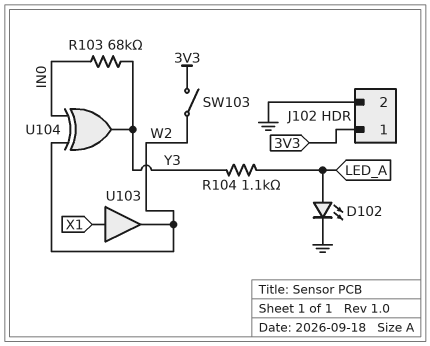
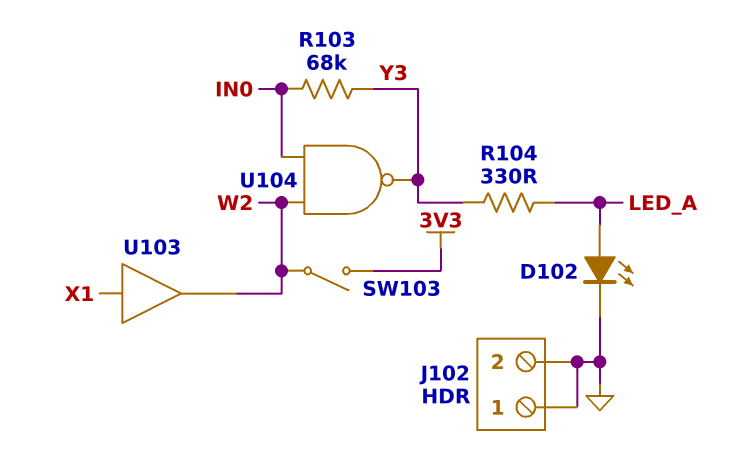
J102 pin 1: 3V3 -> GND
R104: 1.1k (LED_A, Y3) -> 330 (LED_A, Y3)
U104: XOR (in IN0, in W2, out Y3) -> NAND (in IN0, in W2, out Y3)

